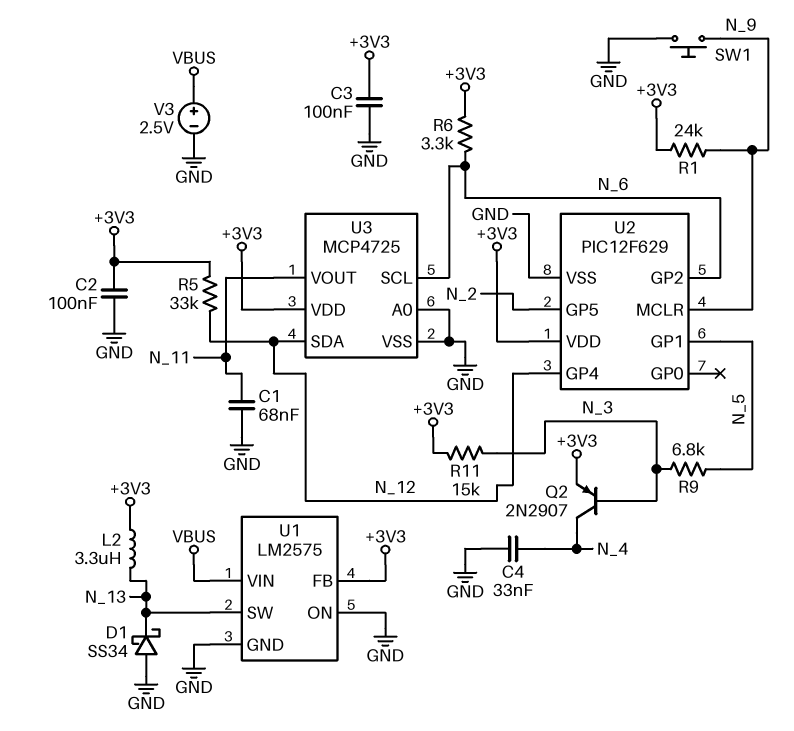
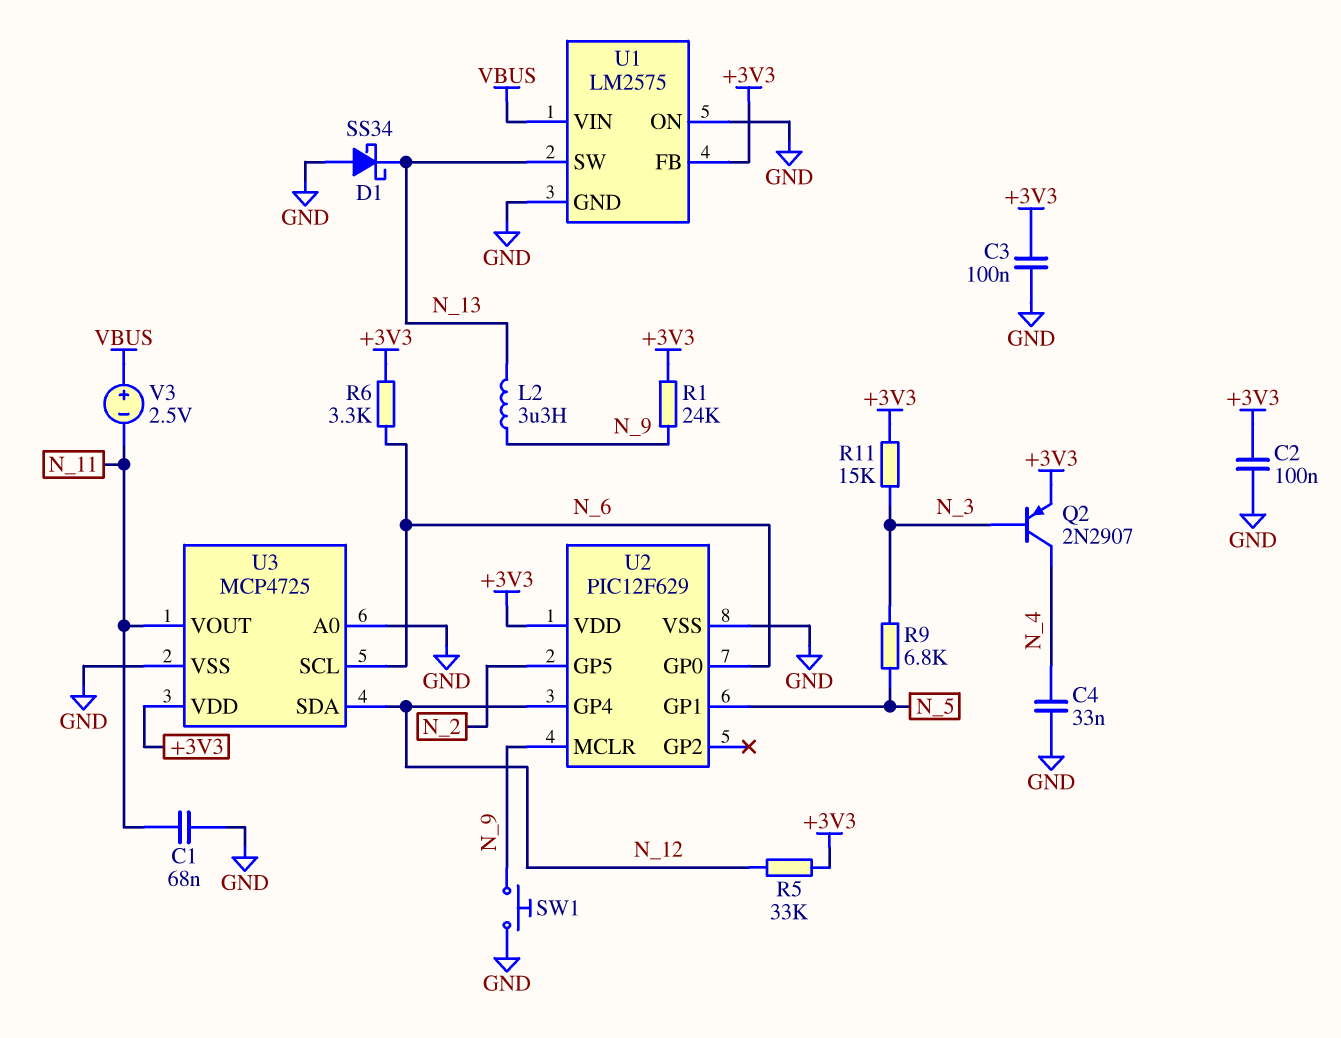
L2: 3.3uH (+3V3, N_13) -> 3.3uH (N_9, N_13)
U2 pin GP0: none -> N_6
U2 pin GP2: N_6 -> none
V3: 2.5V (plus VBUS, minus GND) -> 2.5V (plus VBUS, minus N_11)

